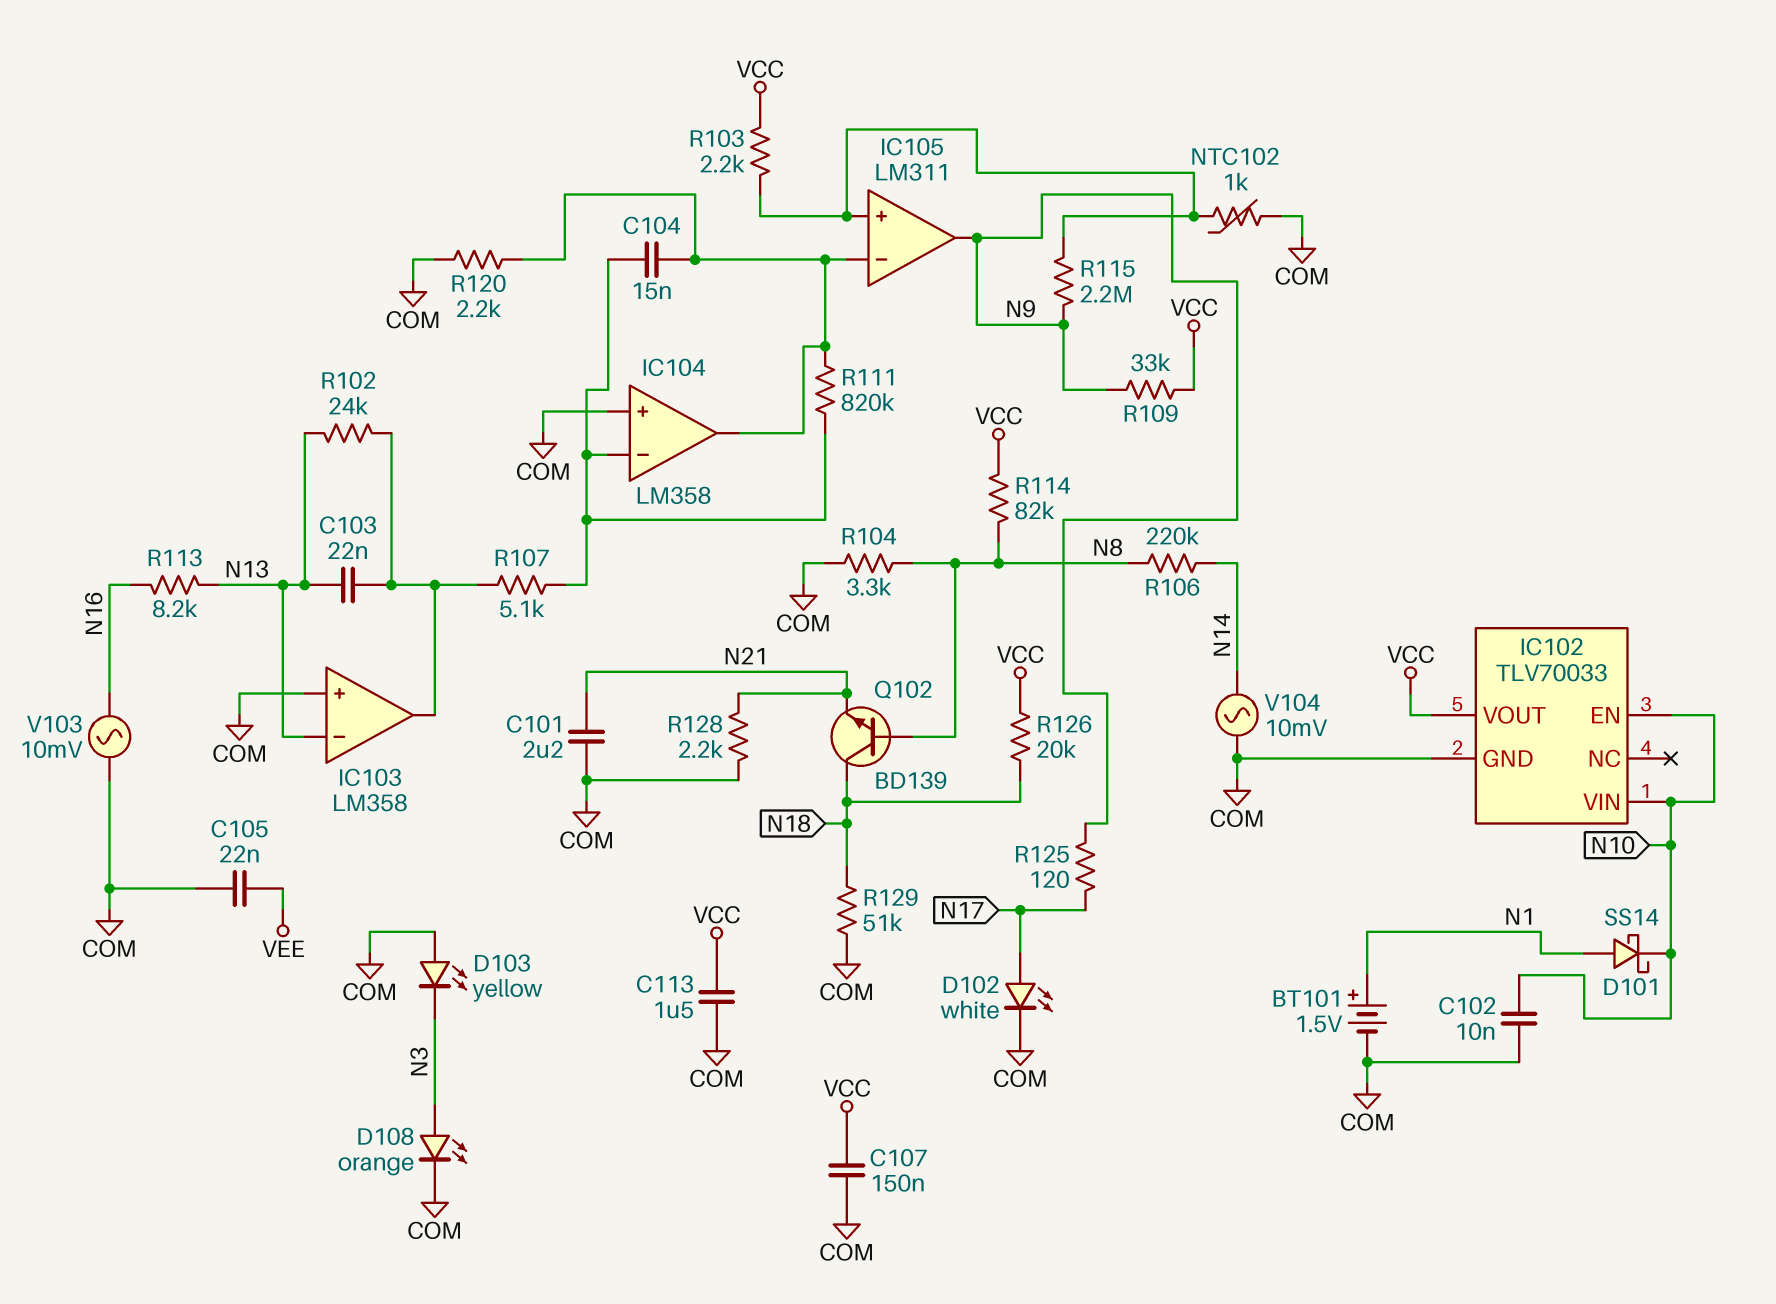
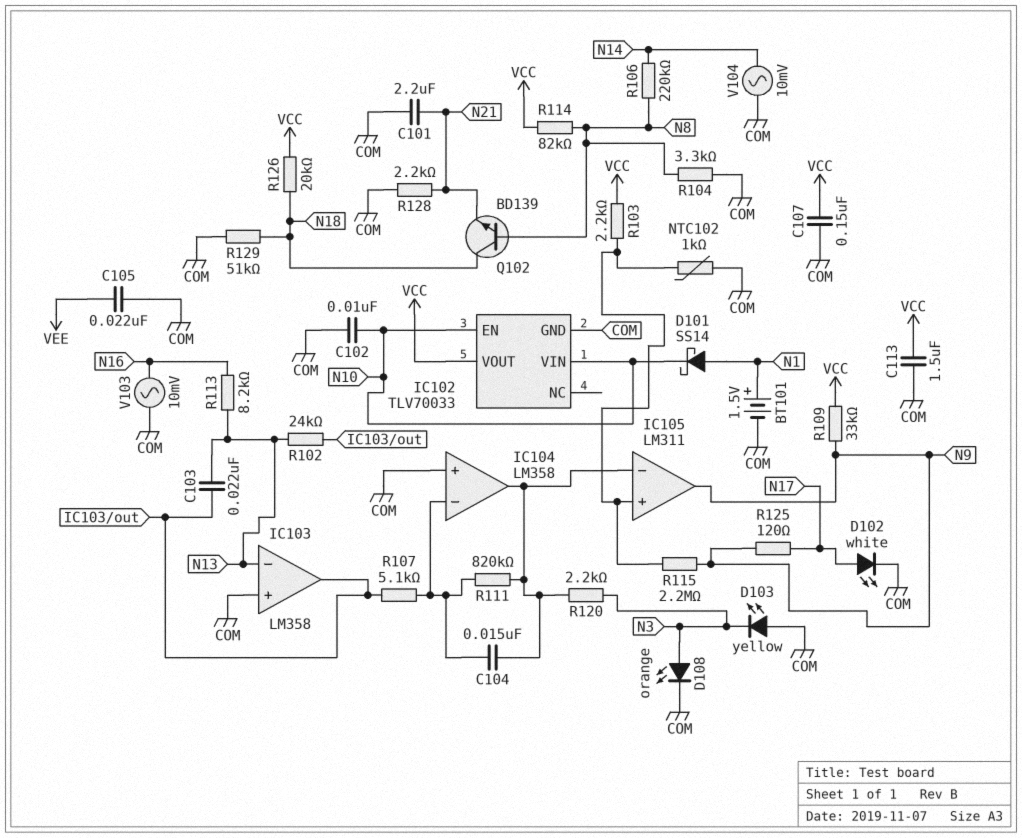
R120: 2.2k (COM, IC104/out) -> 2.2k (IC104/out, N3)

